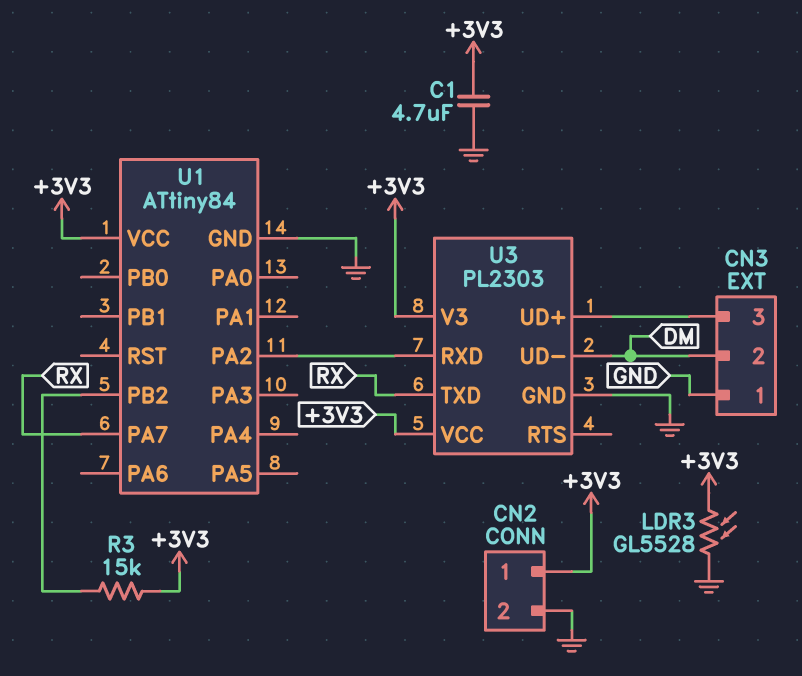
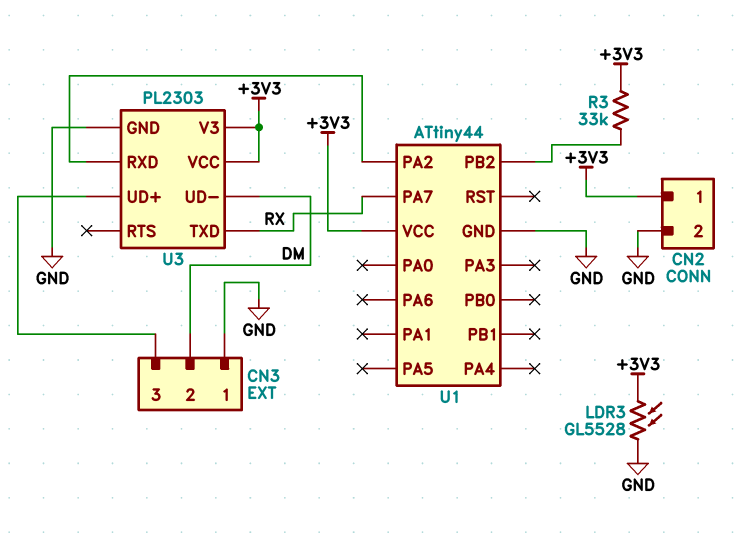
C1: 4.7uF (+3V3, GND) -> none
R3: 15k (+3V3, U1/PB2) -> 33k (+3V3, U1/PB2)
U1: ATtiny84 -> ATtiny44

